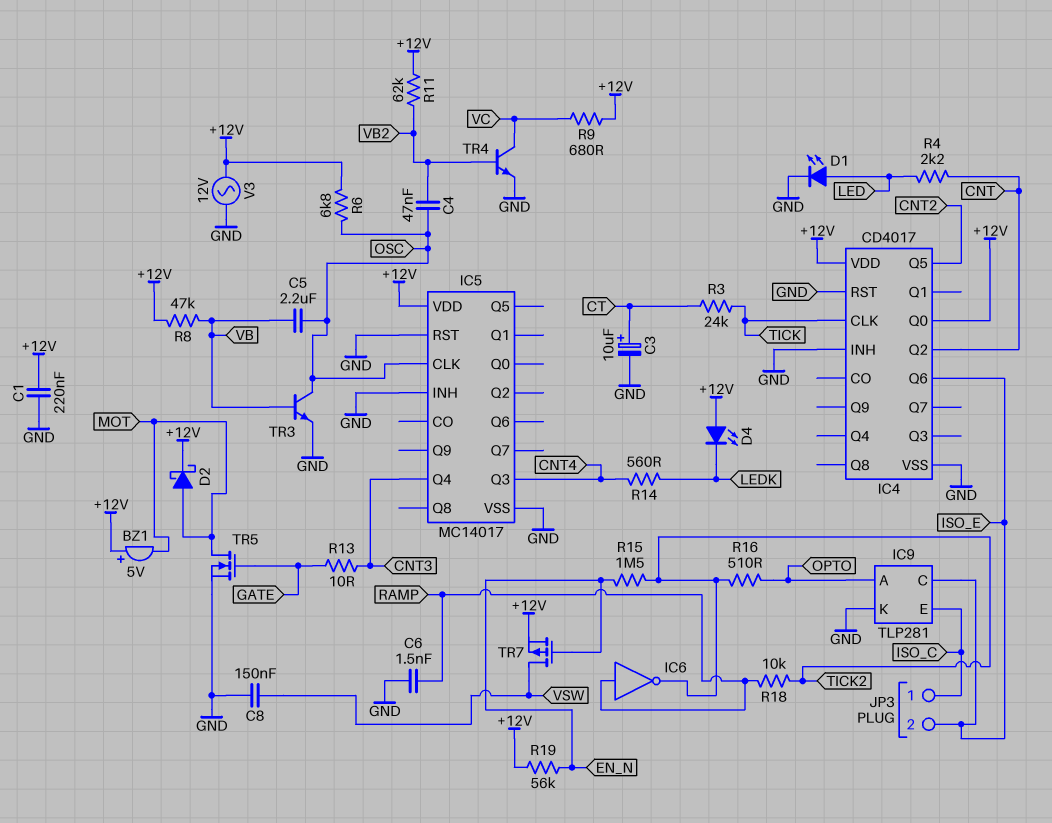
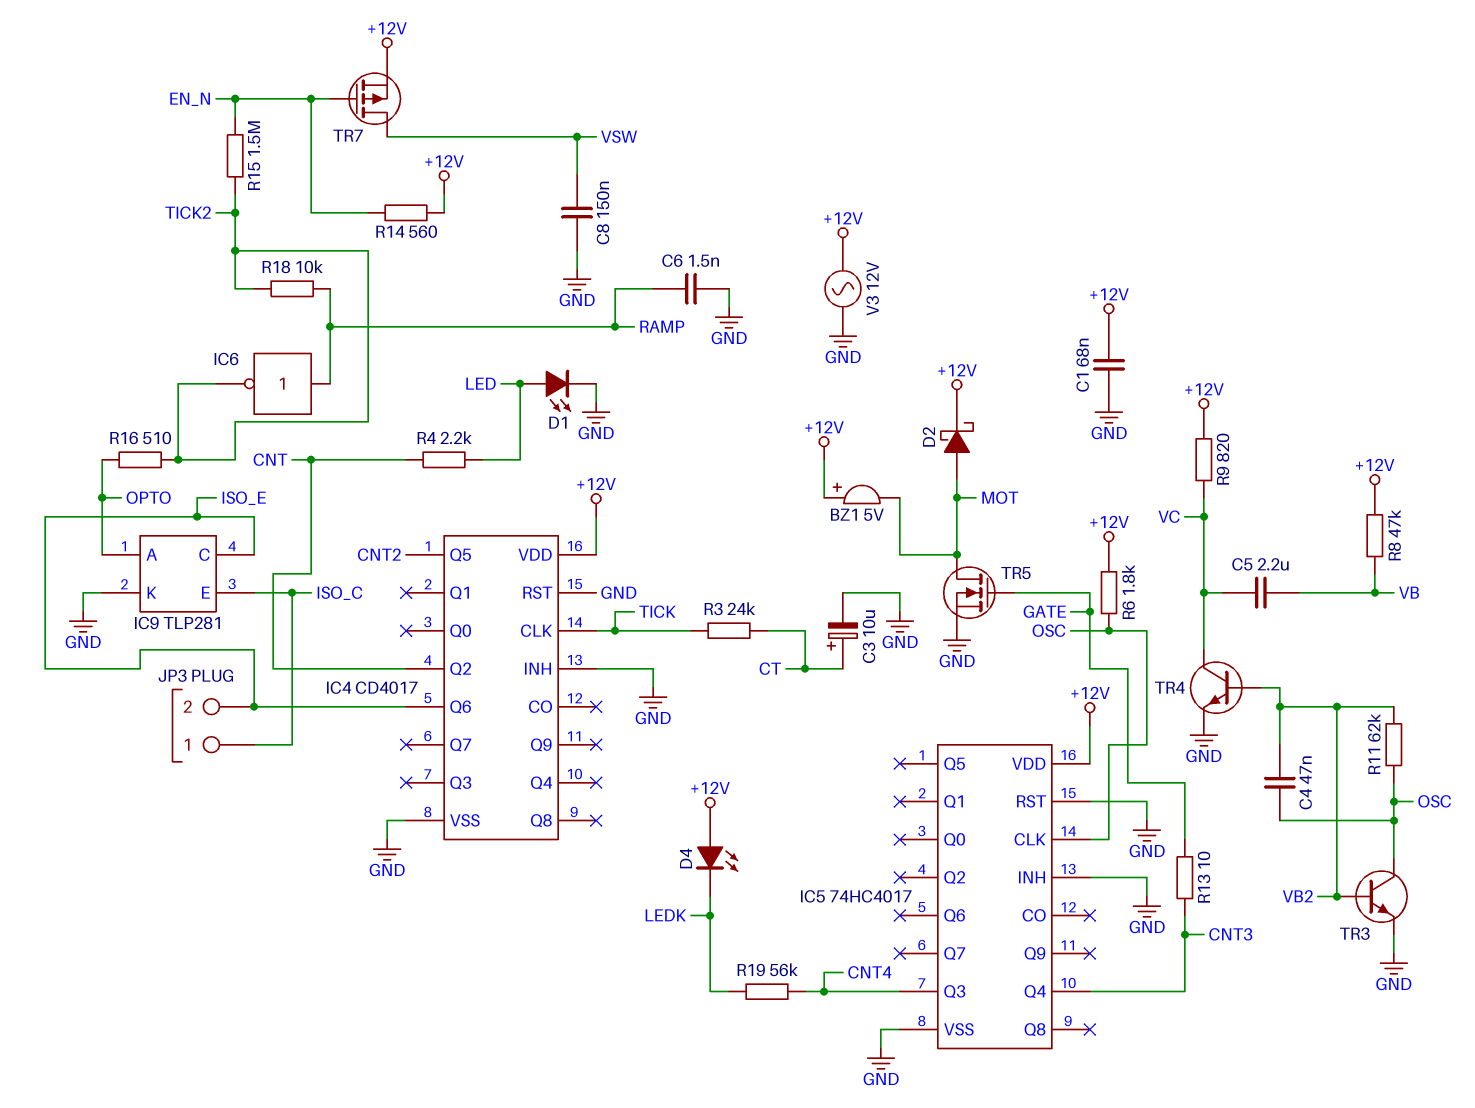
C1: 220nF (+12V, GND) -> 68nF (+12V, GND)
C5: 2.2uF (OSC, VB) -> 2.2uF (VB, VC)
IC4 pin Q0: +12V -> none
IC5: MC14017 -> 74HC4017
R6: 6.8k (+12V, OSC) -> 1.8k (+12V, OSC)
R9: 680 (+12V, VC) -> 820 (+12V, VC)
R11: 62k (+12V, VB2) -> 62k (OSC, VB2)
R14: 560 (CNT4, LEDK) -> 560 (+12V, EN_N)
R19: 56k (+12V, EN_N) -> 56k (CNT4, LEDK)
TR3: NPN (B VB, C OSC, E GND) -> NPN (B VB2, C OSC, E GND)

